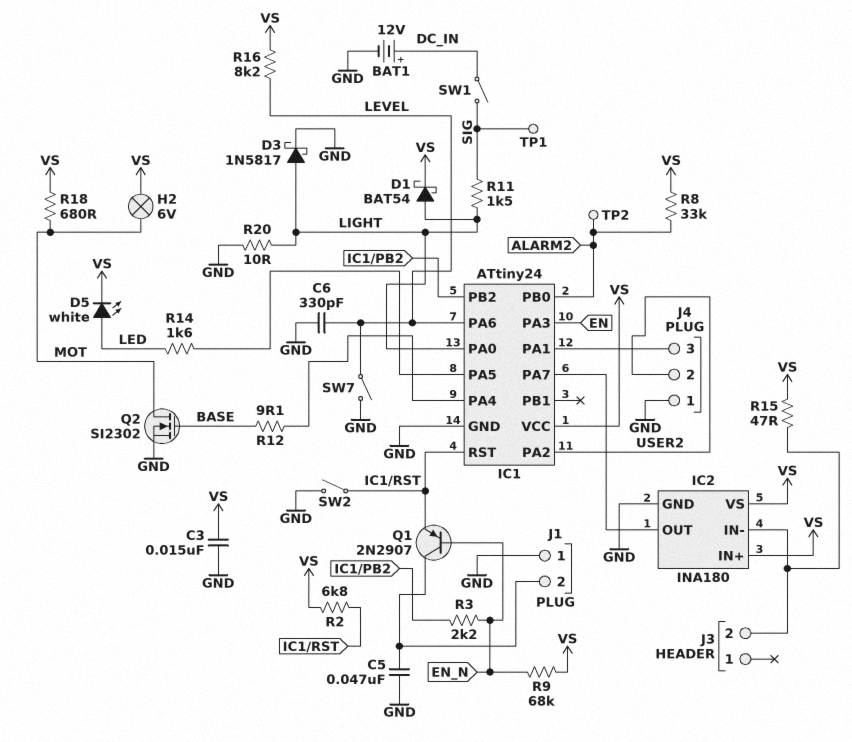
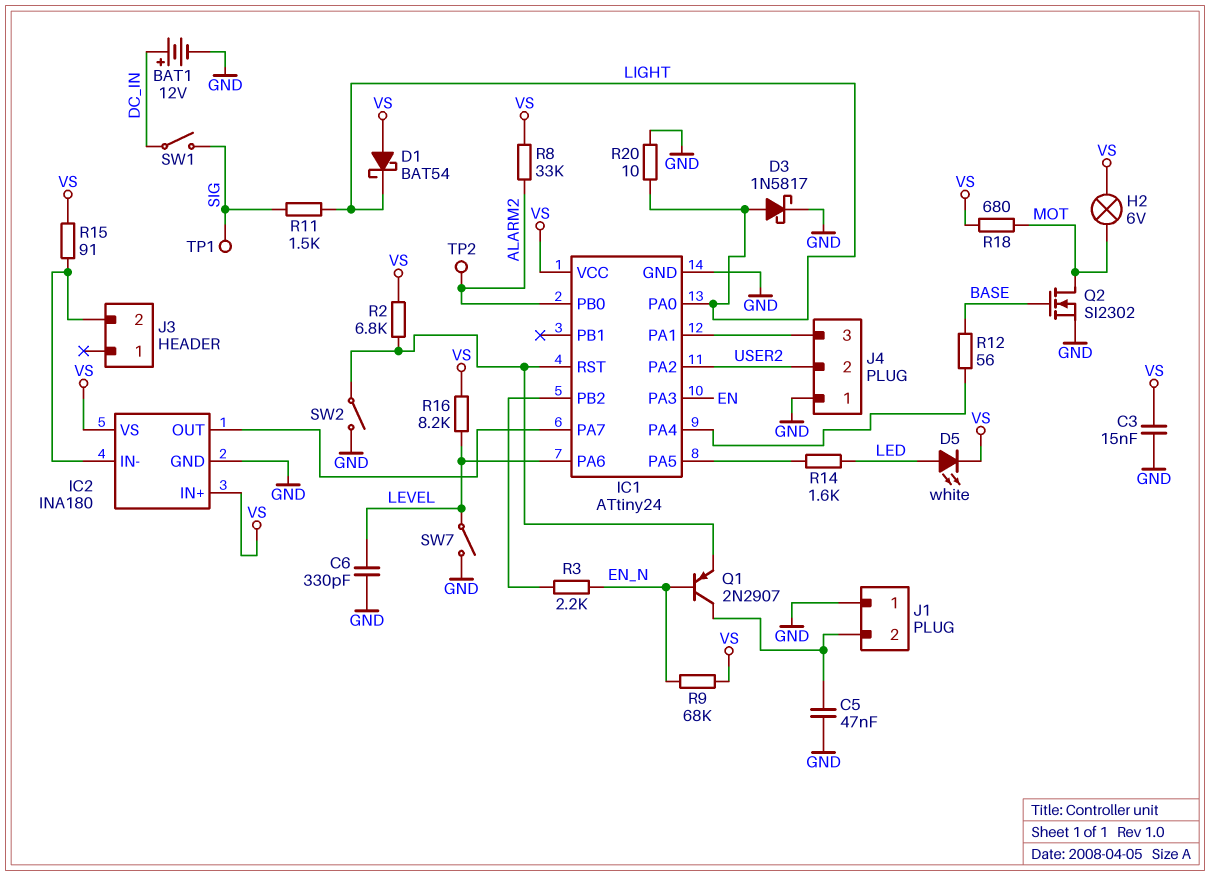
D1: schottky BAT54 (A LIGHT, K VS) -> schottky BAT54 (A VS, K LIGHT)
R12: 9.1 (BASE, IC1/PA4) -> 56 (BASE, IC1/PA4)
R15: 47 (IC2/IN-, VS) -> 91 (IC2/IN-, VS)

